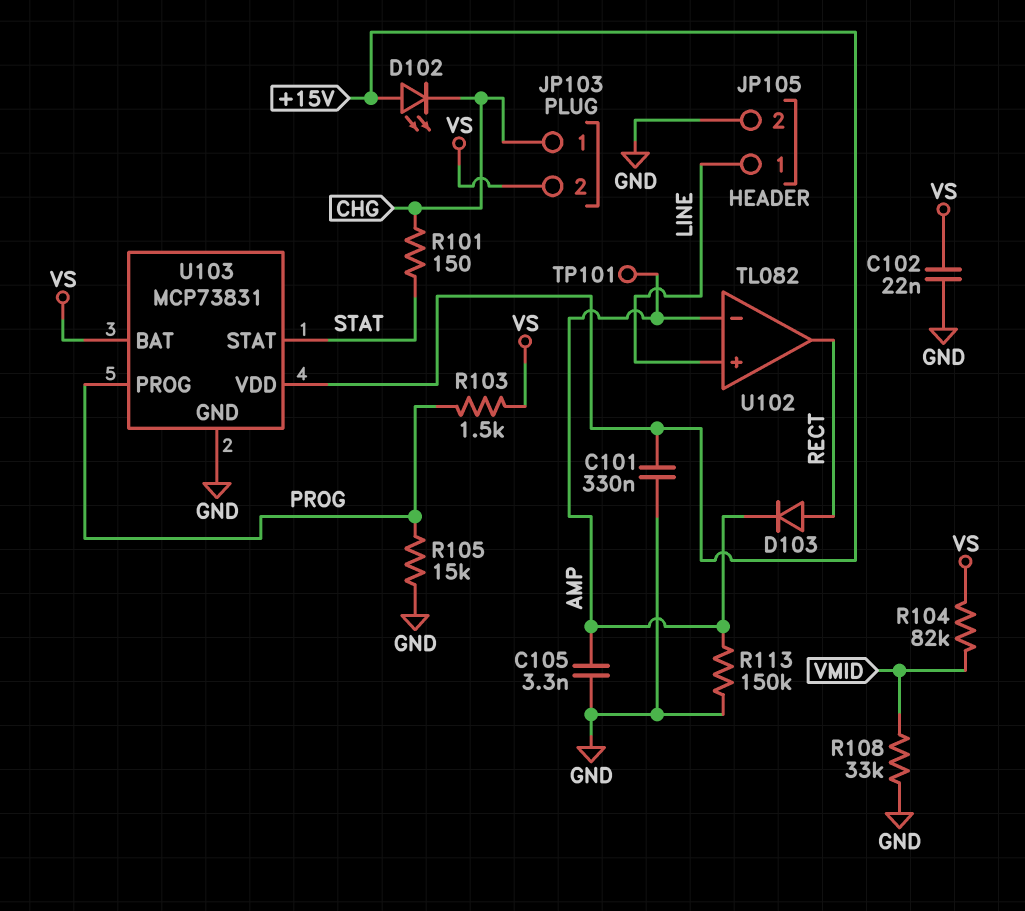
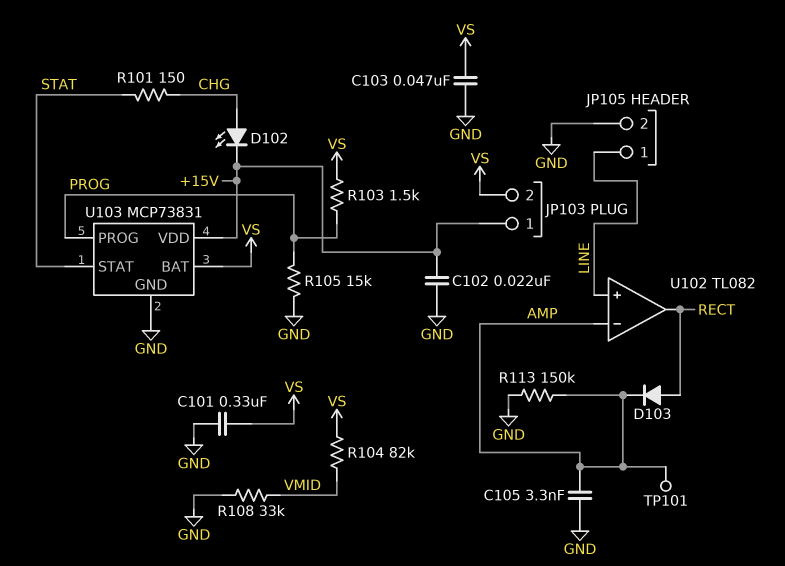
C101: 330nF (+15V, GND) -> 330nF (GND, VS)
C102: 22nF (GND, VS) -> 22nF (+15V, GND)
C103: none -> 47nF (GND, VS)
D102: LED (A +15V, K CHG) -> LED (A CHG, K +15V)
JP103 pin 1: CHG -> +15V

